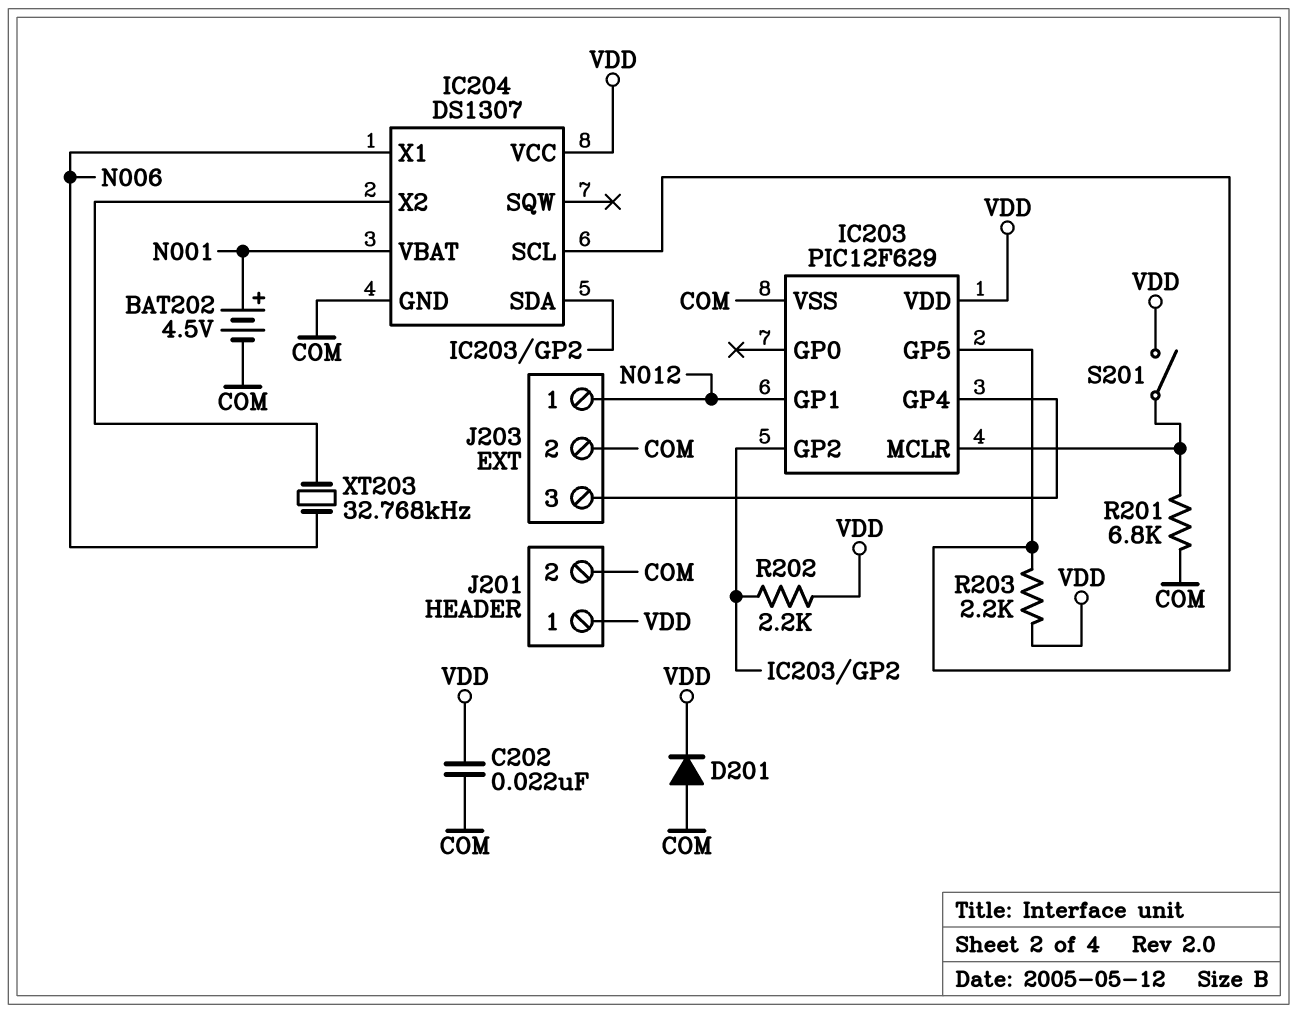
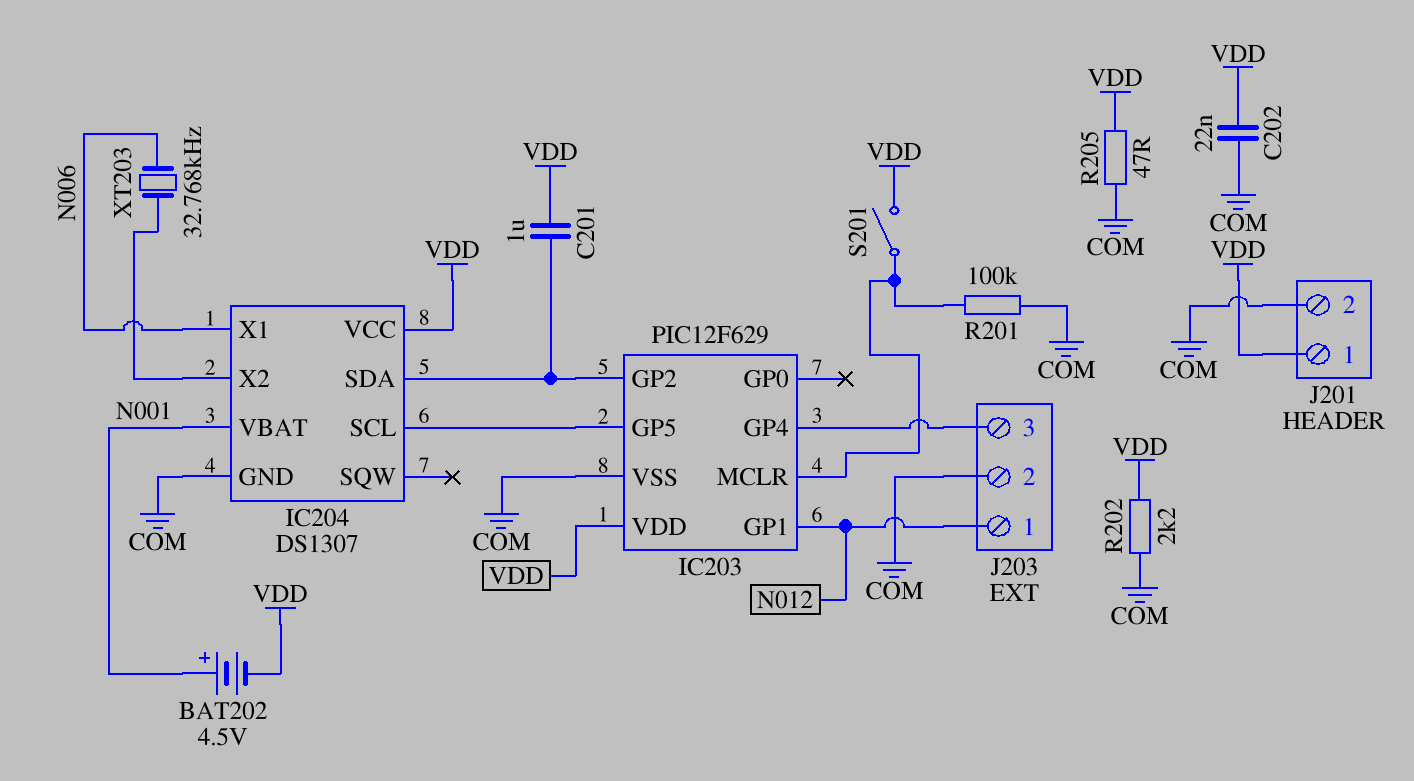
BAT202: 4.5V (plus N001, minus COM) -> 4.5V (plus N001, minus VDD)
C201: none -> 1uF (IC203/GP2, VDD)
D201: diode (A COM, K VDD) -> none
R201: 6.8k (COM, IC203/MCLR) -> 100k (COM, IC203/MCLR)
R202: 2.2k (IC203/GP2, VDD) -> 2.2k (COM, VDD)
R203: 2.2k (IC203/GP5, VDD) -> none
R205: none -> 47 (COM, VDD)

